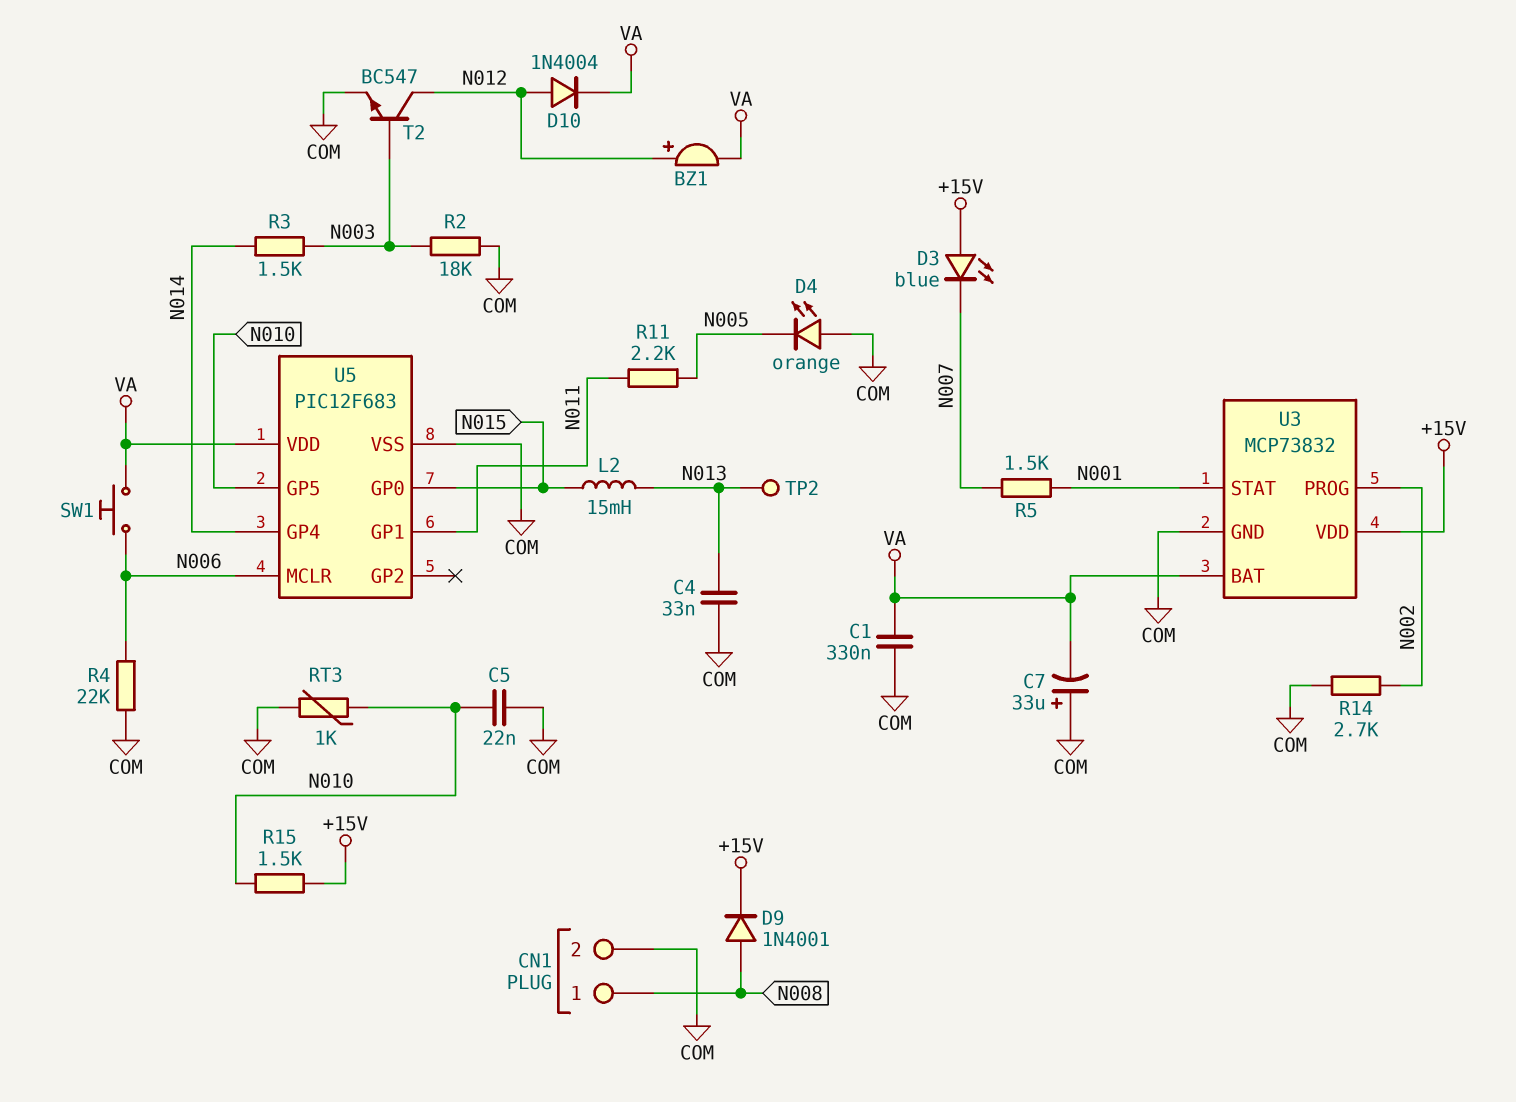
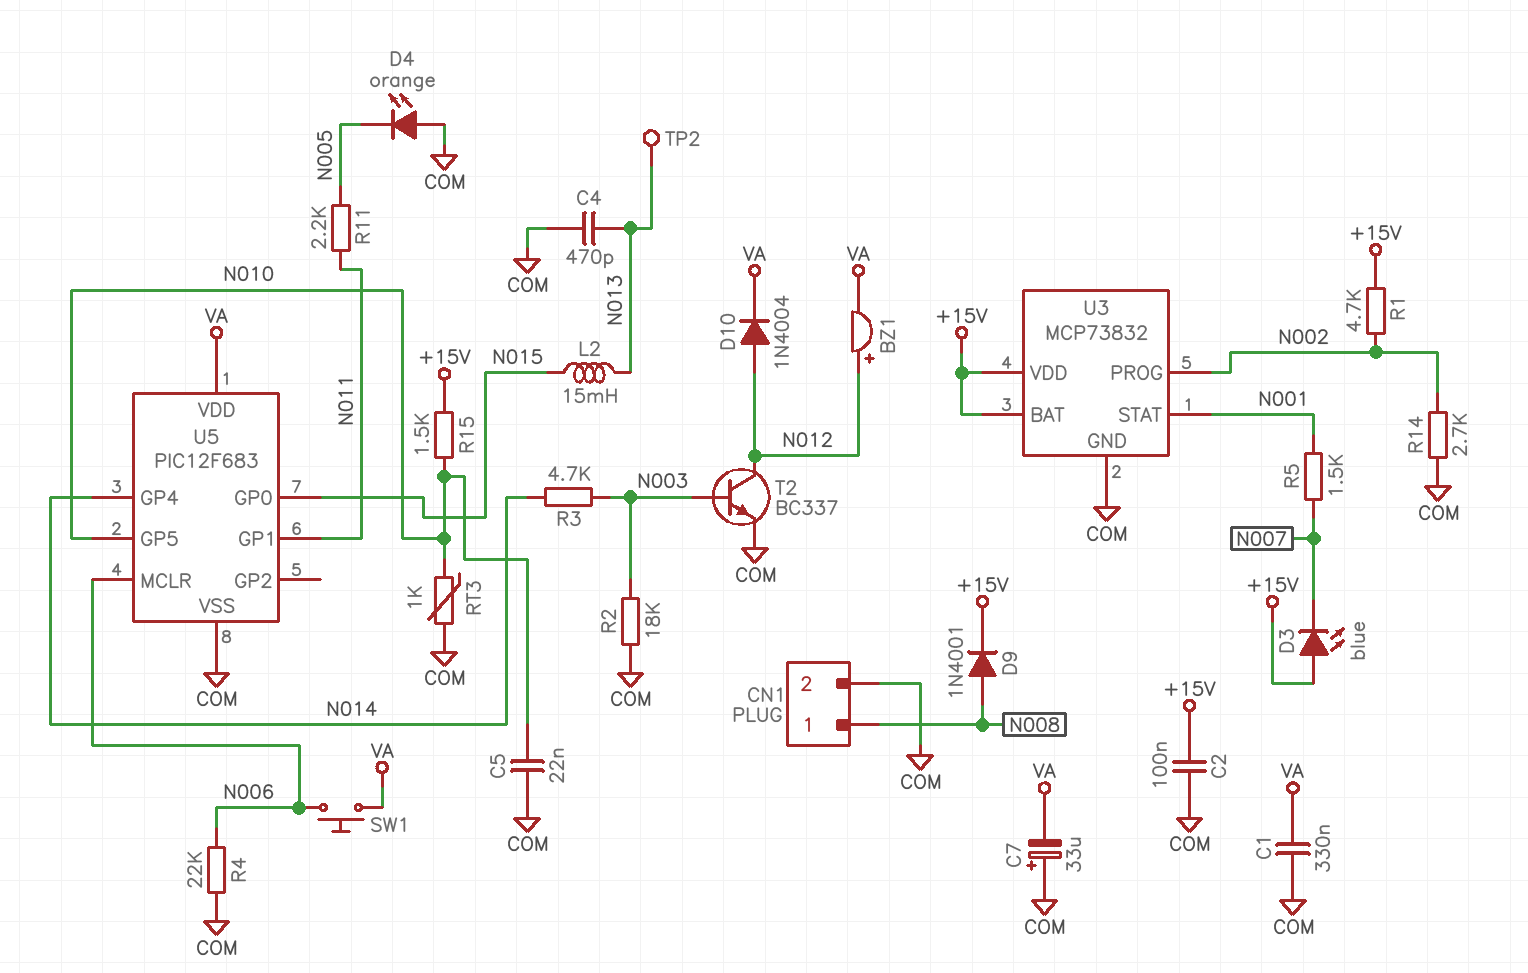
C2: none -> 100nF (+15V, COM)
C4: 33nF (COM, N013) -> 470pF (COM, N013)
R1: none -> 4.7k (+15V, N002)
R3: 1.5k (N003, N014) -> 4.7k (N003, N014)
T2: NPN BC547 (B N003, C N012, E COM) -> NPN BC337 (B N003, C N012, E COM)
U3 pin BAT: VA -> +15V

